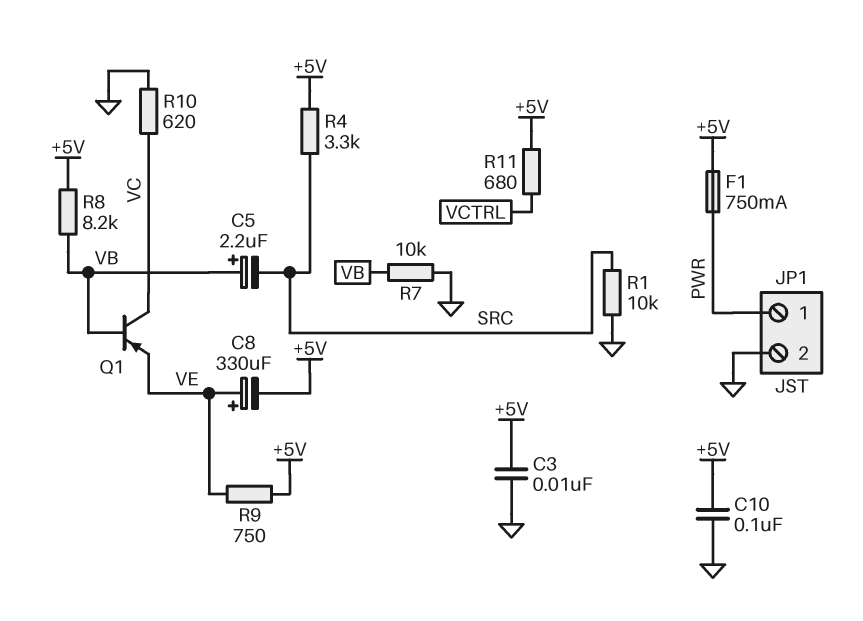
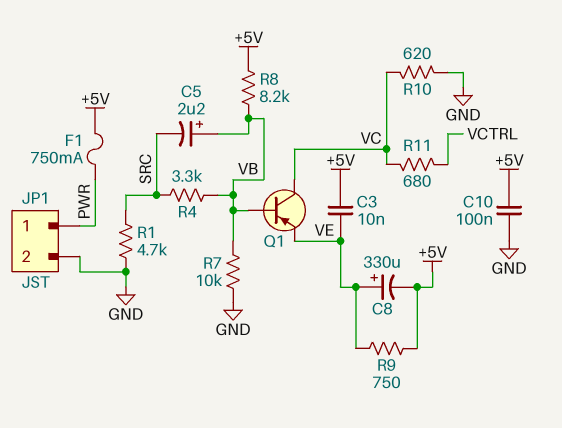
C3: 10nF (+5V, GND) -> 10nF (+5V, VE)
R1: 10k (GND, SRC) -> 4.7k (GND, SRC)
R4: 3.3k (+5V, SRC) -> 3.3k (SRC, VB)
R11: 680 (+5V, VCTRL) -> 680 (VC, VCTRL)

